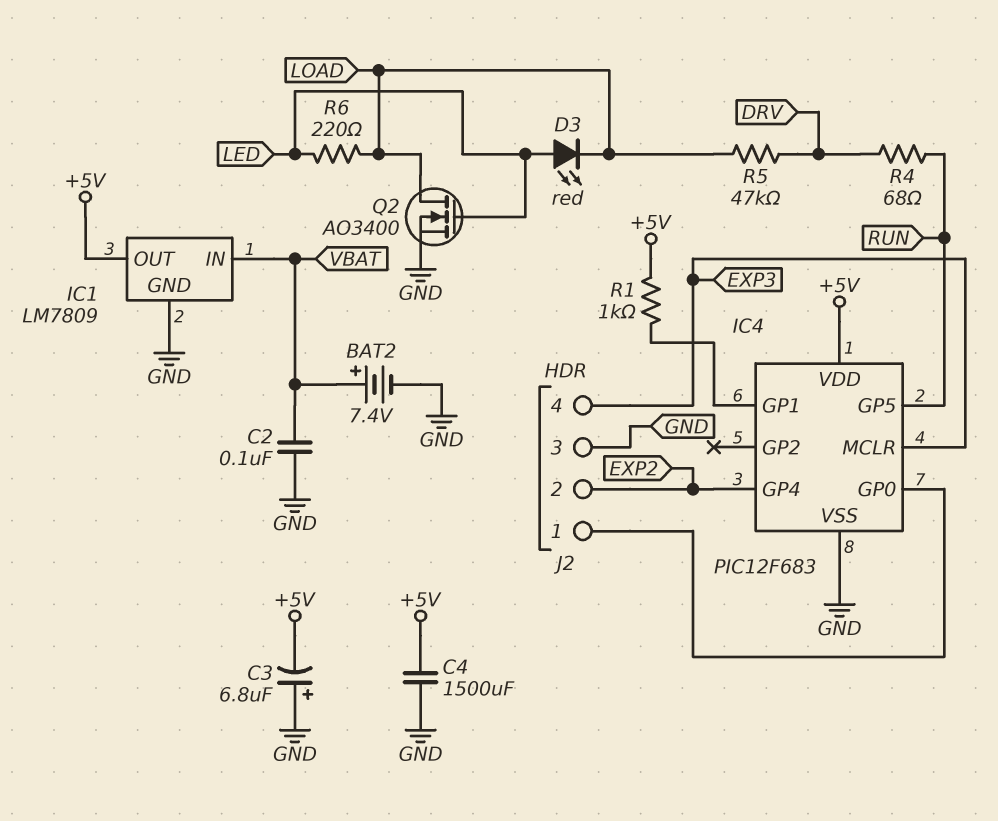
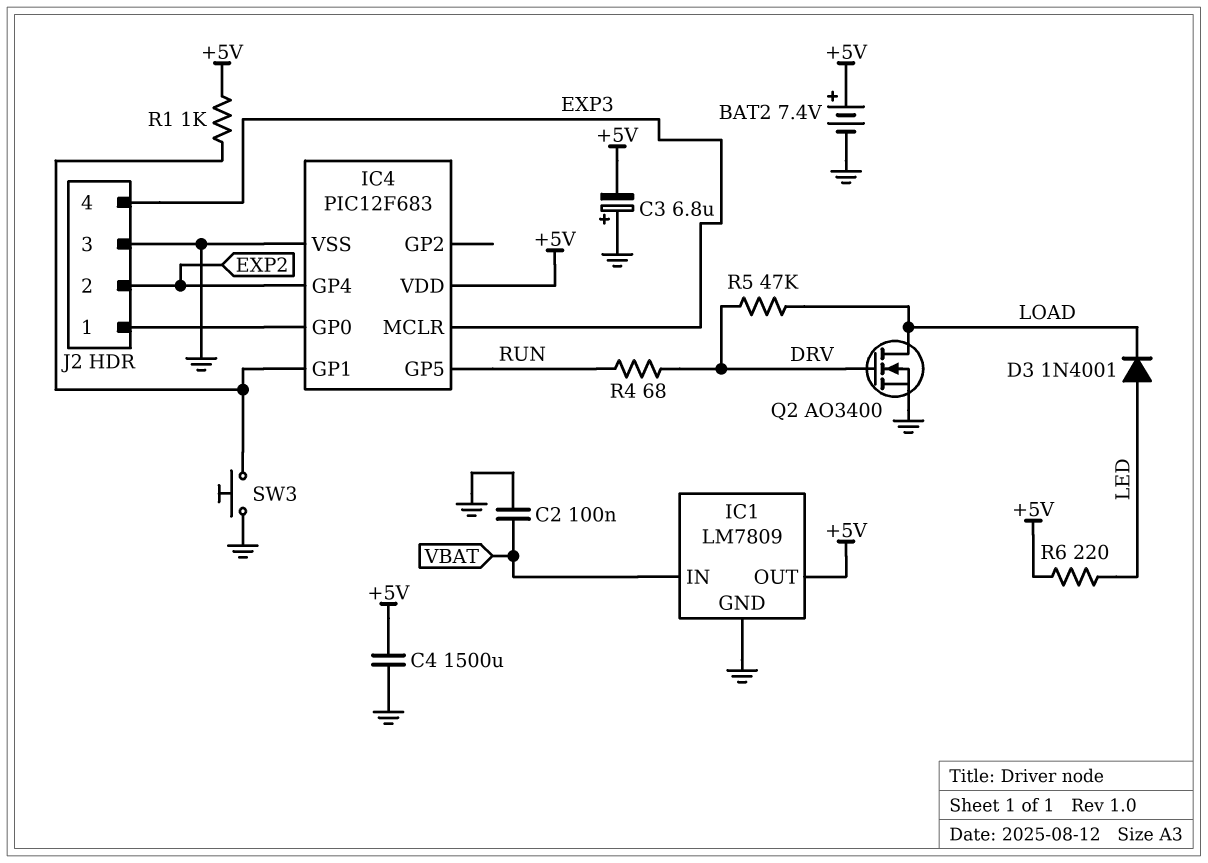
BAT2: 7.4V (plus VBAT, minus GND) -> 7.4V (plus +5V, minus GND)
D3: LED red (A LED, K LOAD) -> diode 1N4001 (A LED, K LOAD)
Q2: NMOS AO3400 (G LED, D LOAD, S GND) -> NMOS AO3400 (G DRV, D LOAD, S GND)
R6: 220 (LED, LOAD) -> 220 (+5V, LED)
SW3: none -> button (GND, IC4/GP1)

